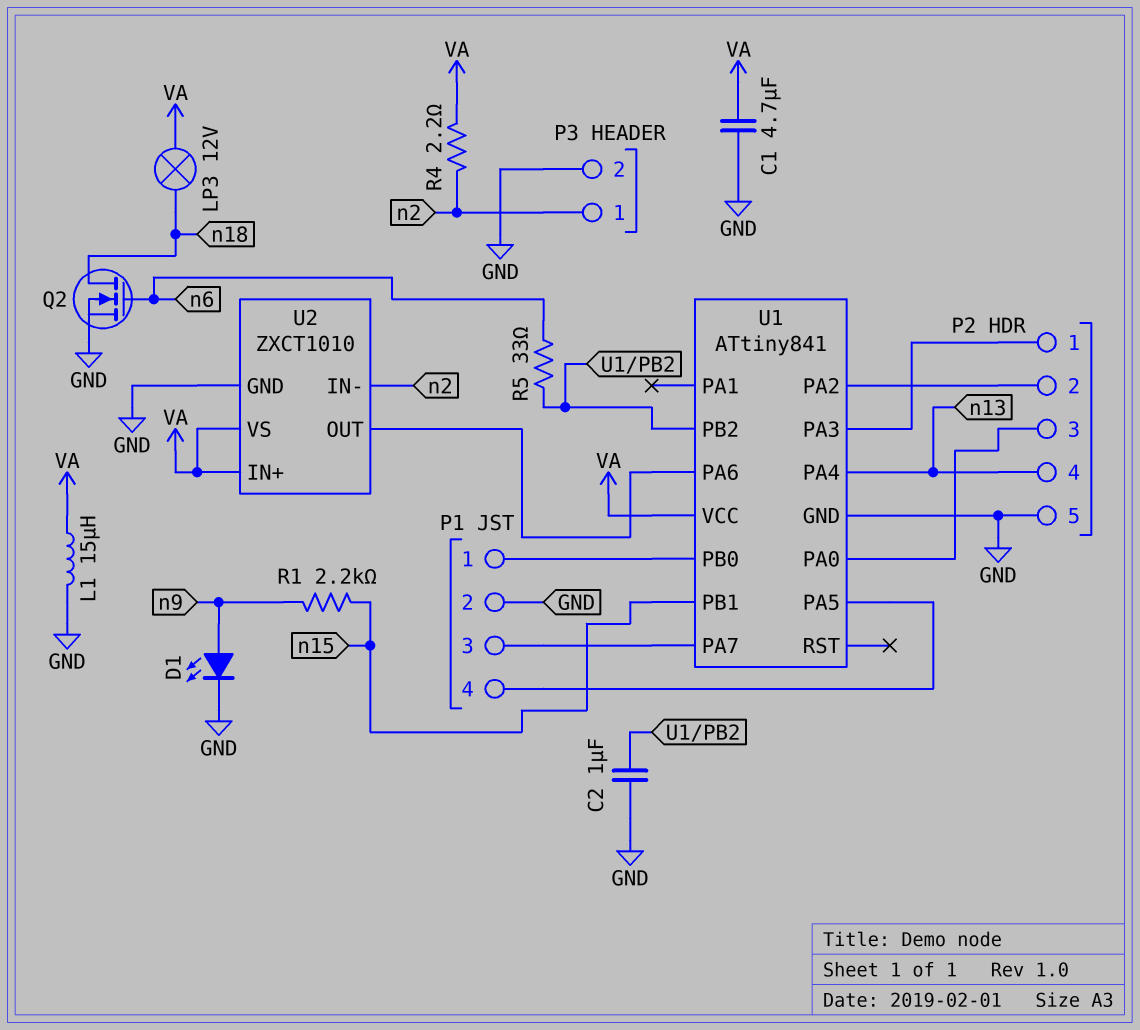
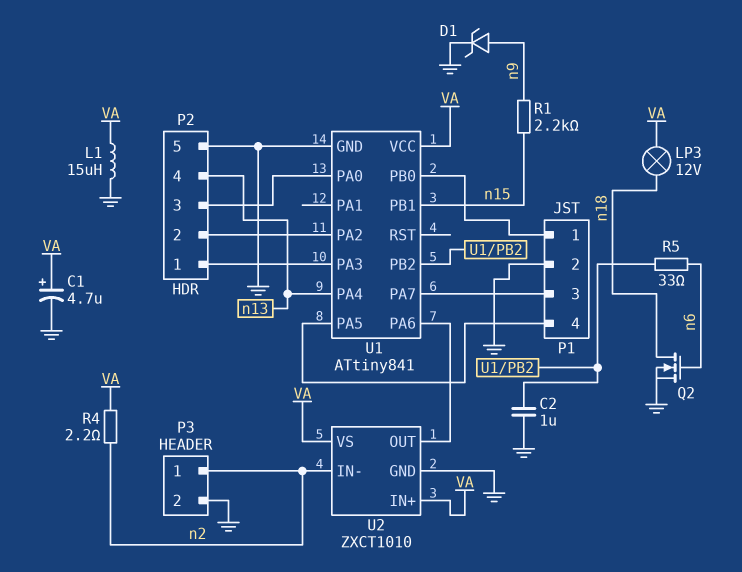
C1: 4.7uF (GND, VA) -> 4.7uF (plus VA, minus GND)
D1: LED (A n9, K GND) -> zener (A n9, K GND)

